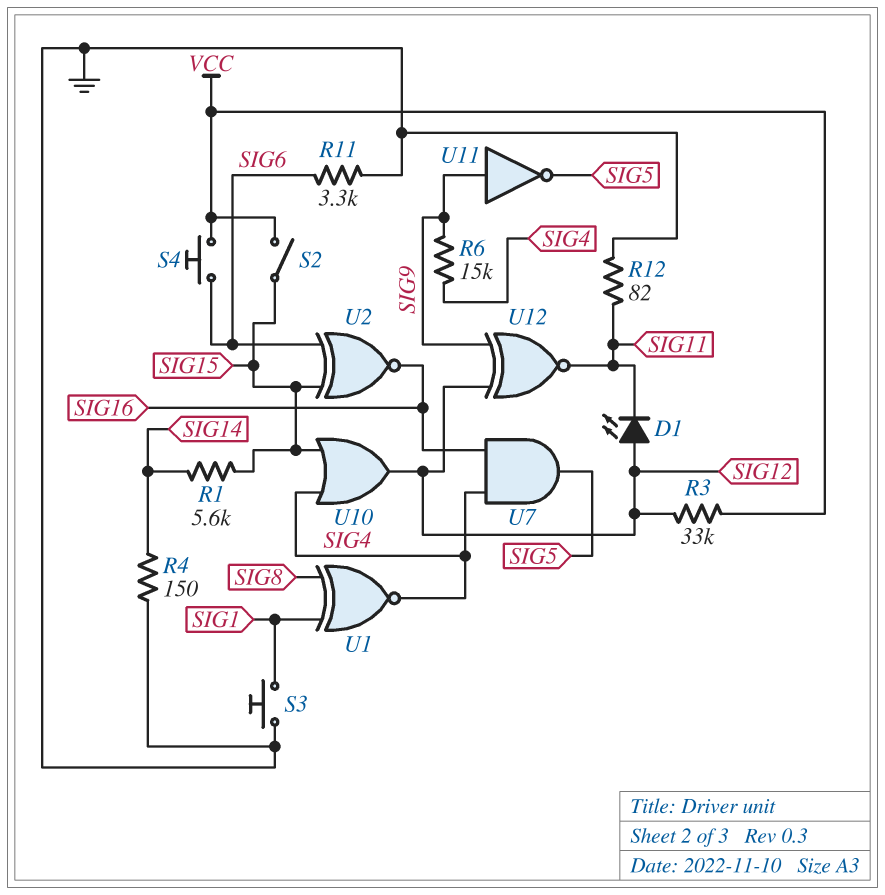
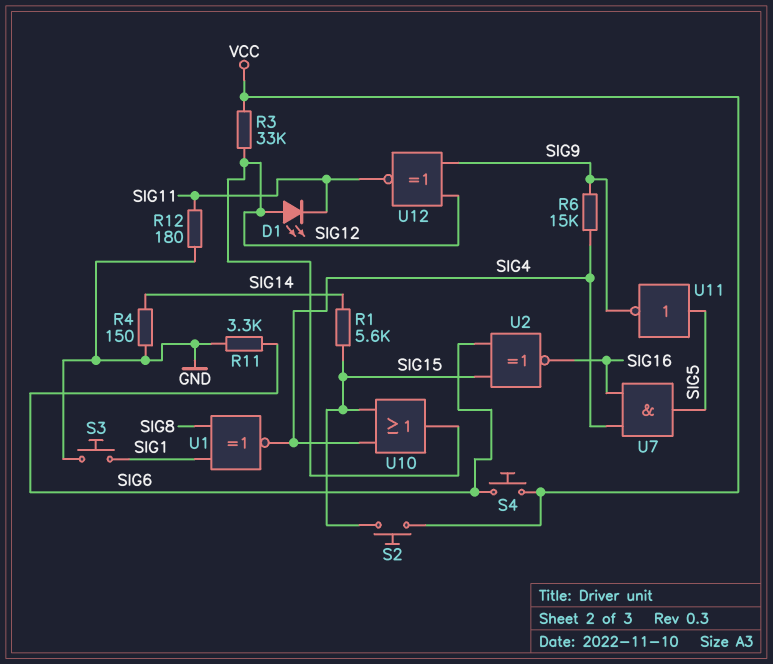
R12: 82 (GND, SIG11) -> 180 (GND, SIG11)
S2: switch (SIG15, VCC) -> button (SIG15, VCC)
U11: NOT (in SIG9, out SIG5) -> NOT (in SIG5, out SIG9)

